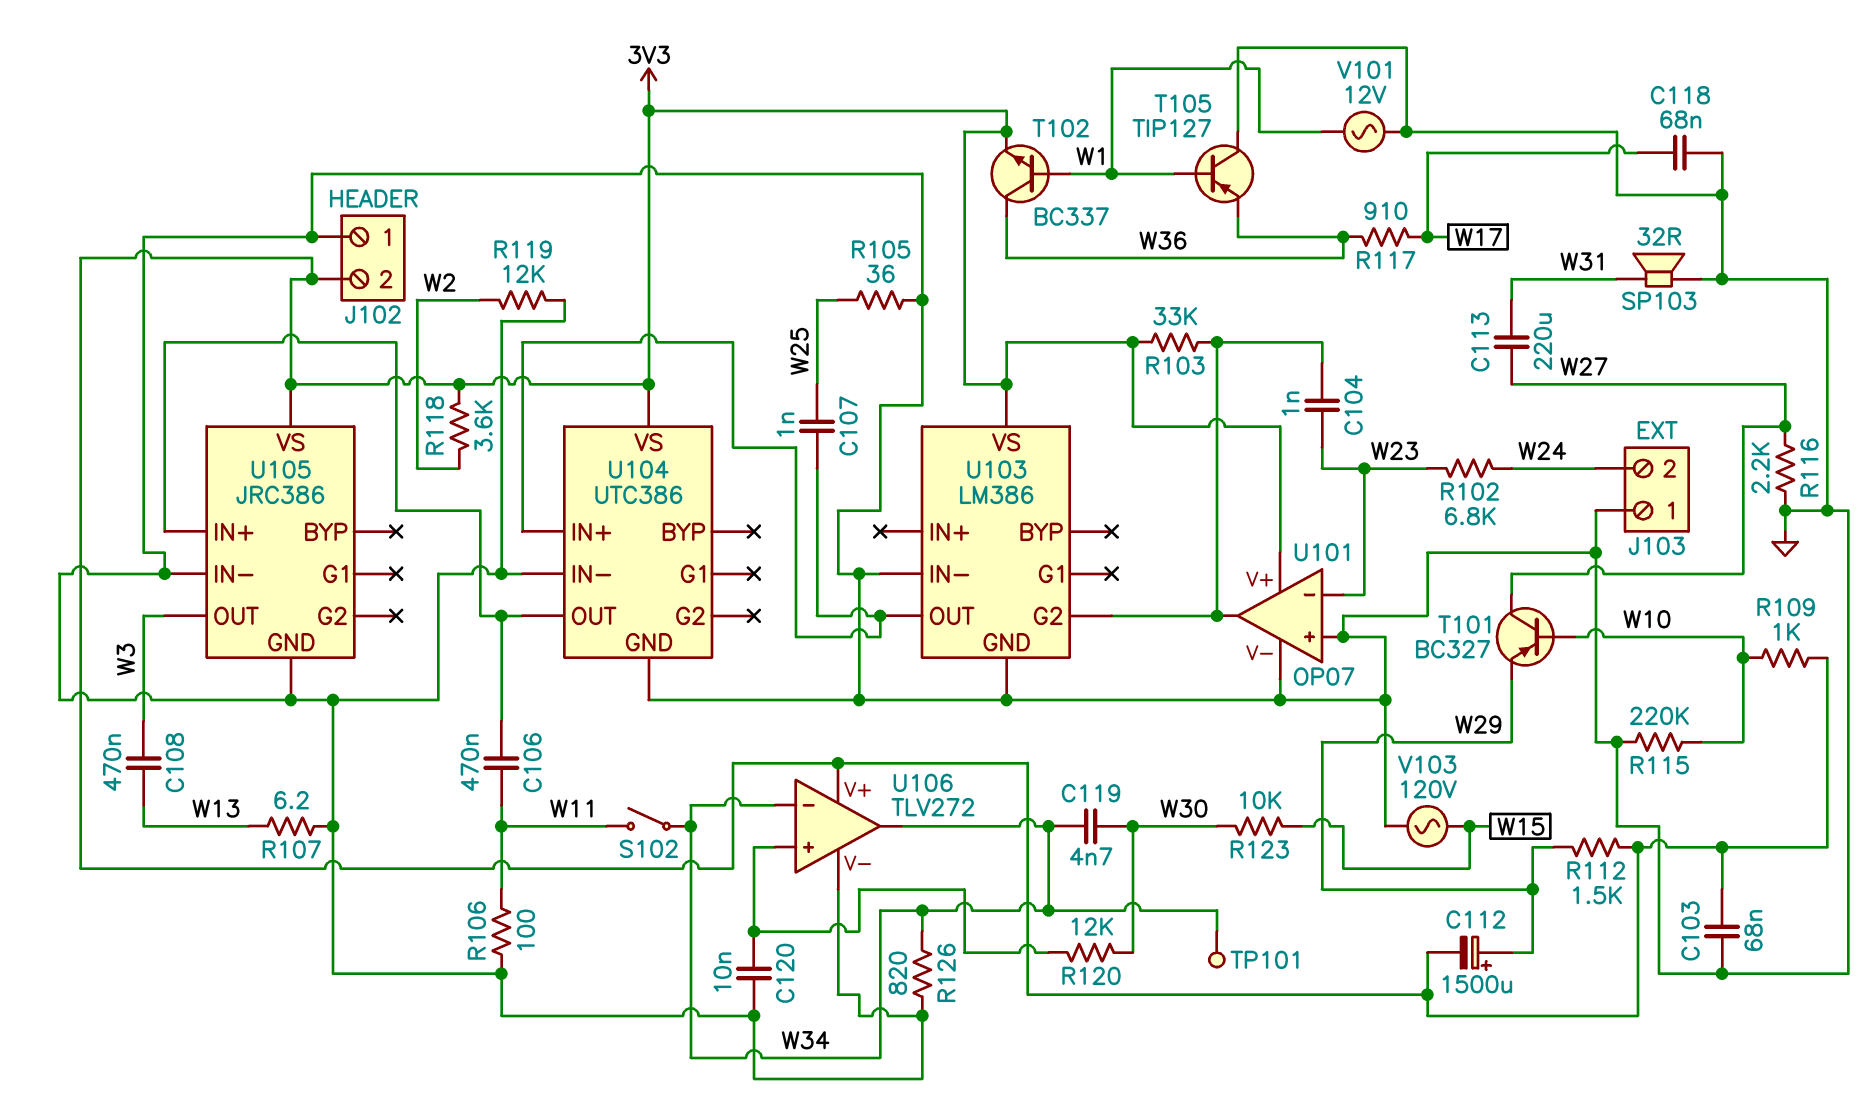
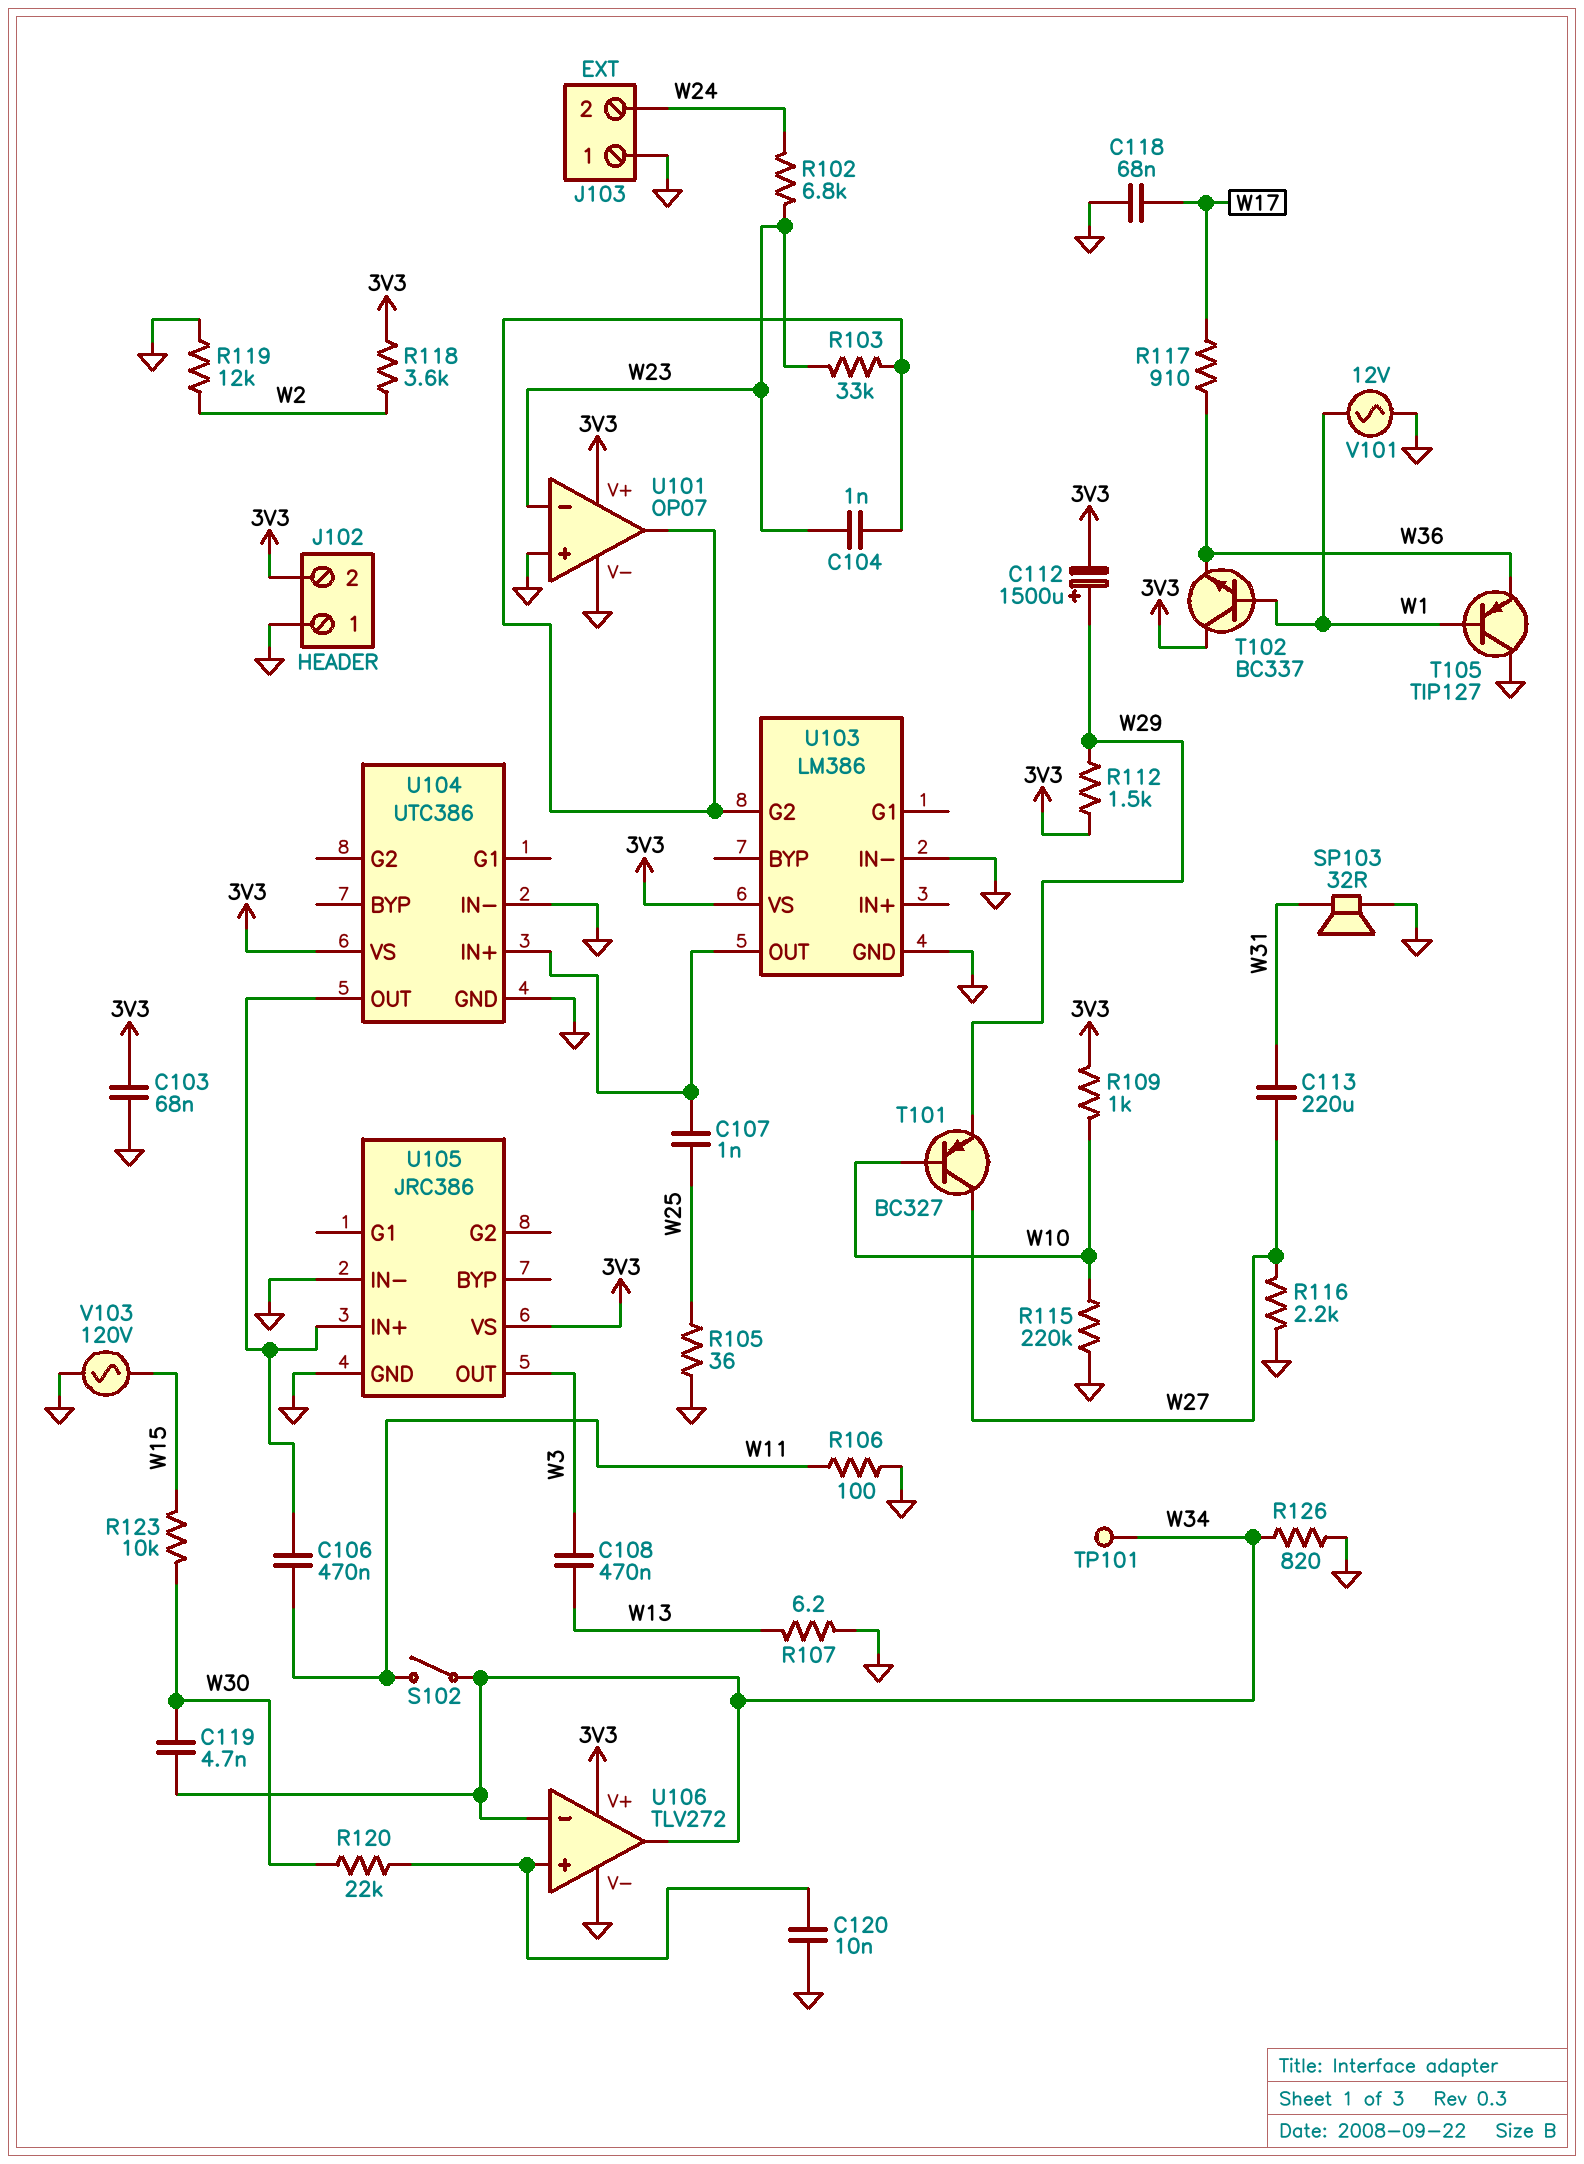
R103: 33k (3V3, U101/out) -> 33k (U101/out, W23)
R120: 12k (U106/in+, W30) -> 22k (U106/in+, W30)
T102: NPN BC337 (B W1, C W36, E 3V3) -> NPN BC337 (B W1, C 3V3, E W36)

